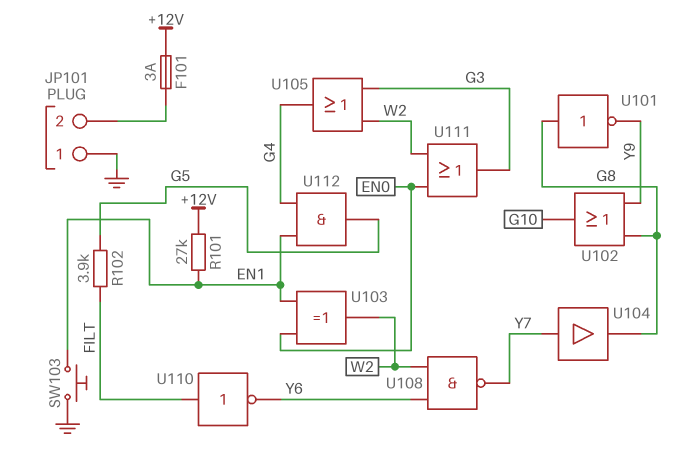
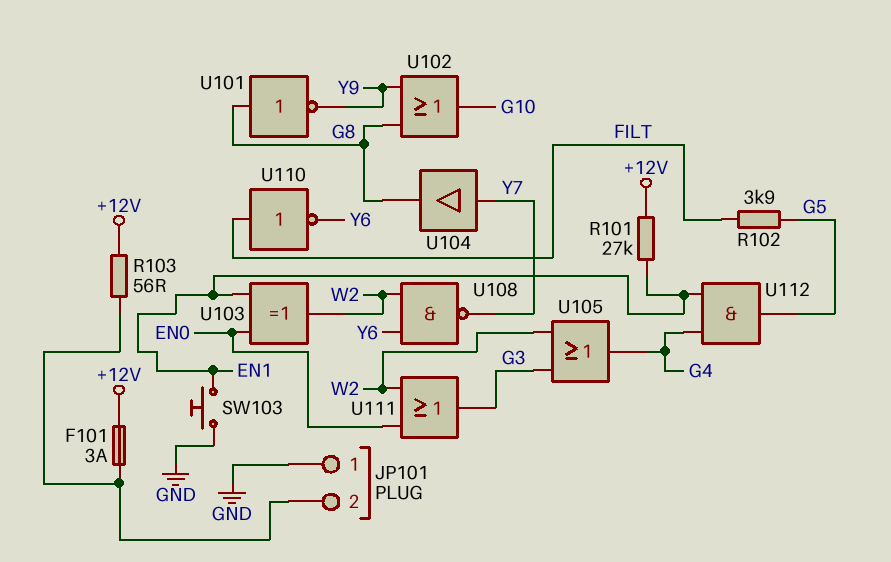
R103: none -> 56 (+12V, JP101/2)

